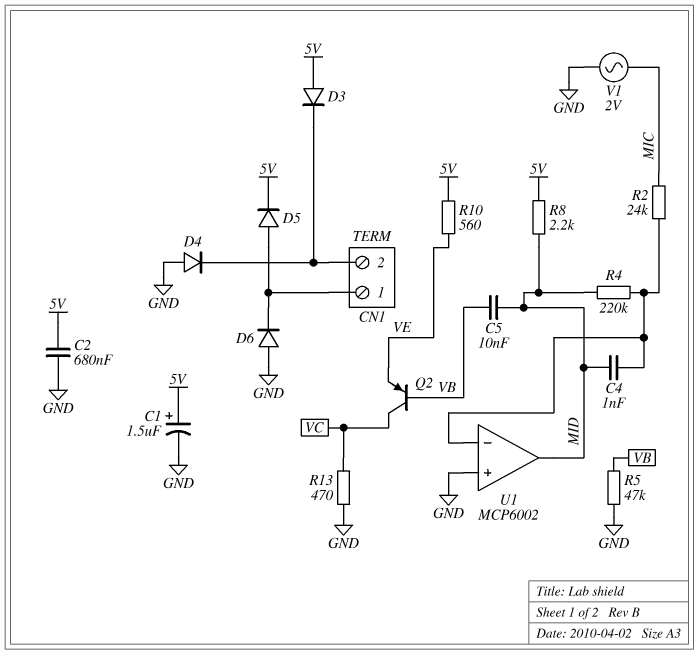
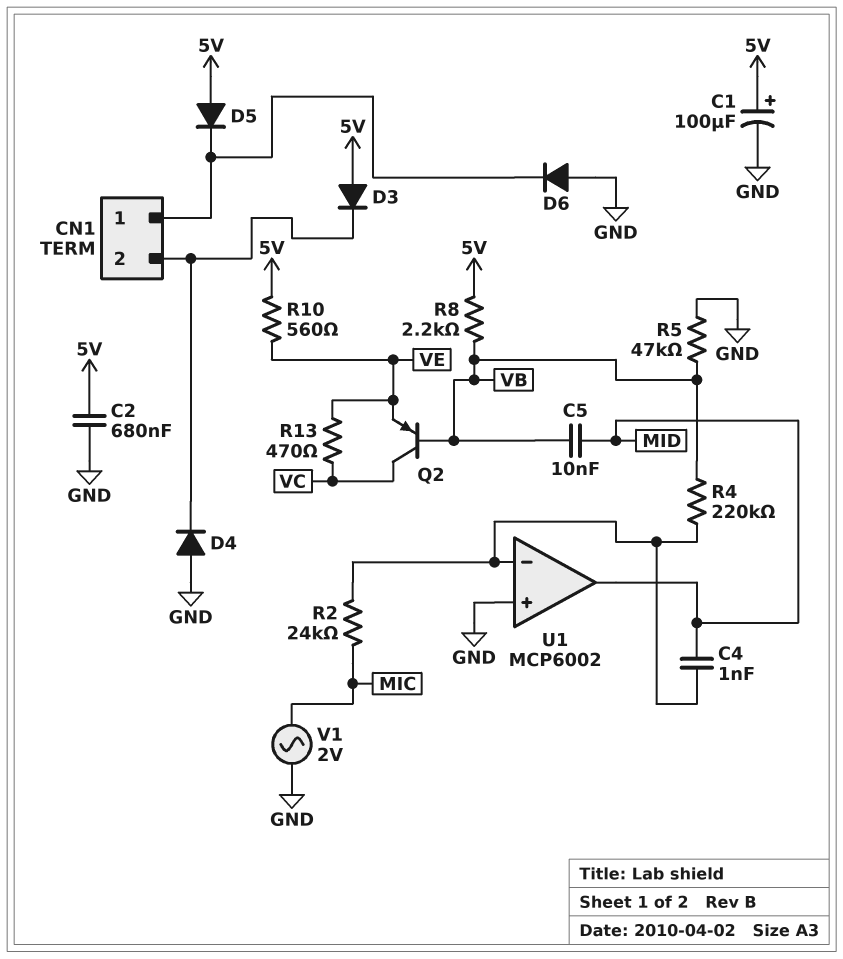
C1: 1.5uF (plus 5V, minus GND) -> 100uF (plus 5V, minus GND)
D5: diode (A CN1/1, K 5V) -> diode (A 5V, K CN1/1)
R4: 220k (MID, U1/in-) -> 220k (U1/in-, VB)
R8: 2.2k (5V, MID) -> 2.2k (5V, VB)
R13: 470 (GND, VC) -> 470 (VC, VE)

